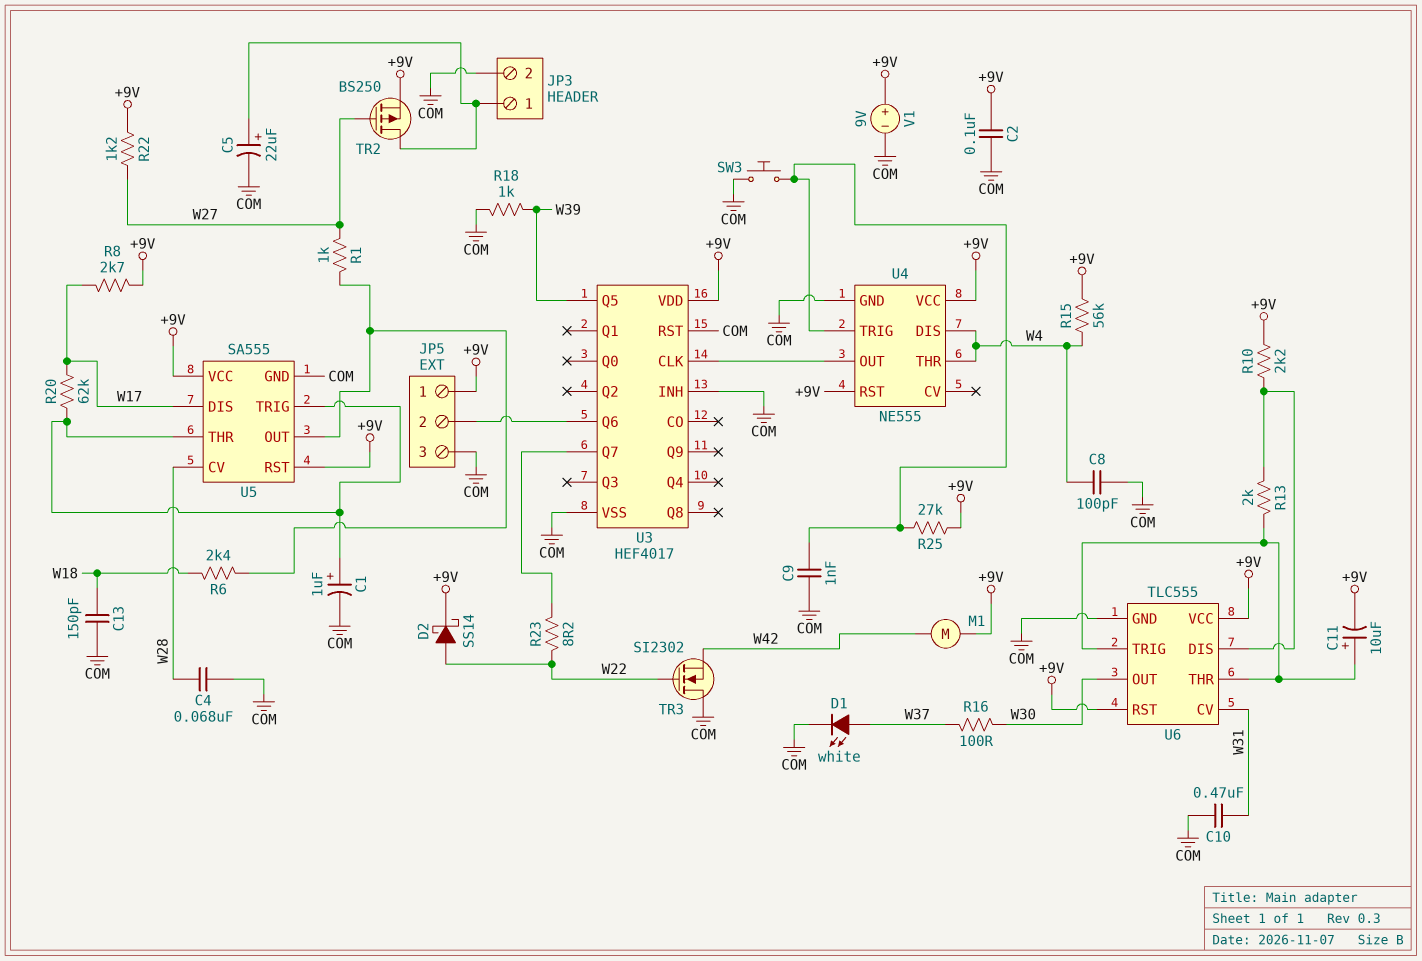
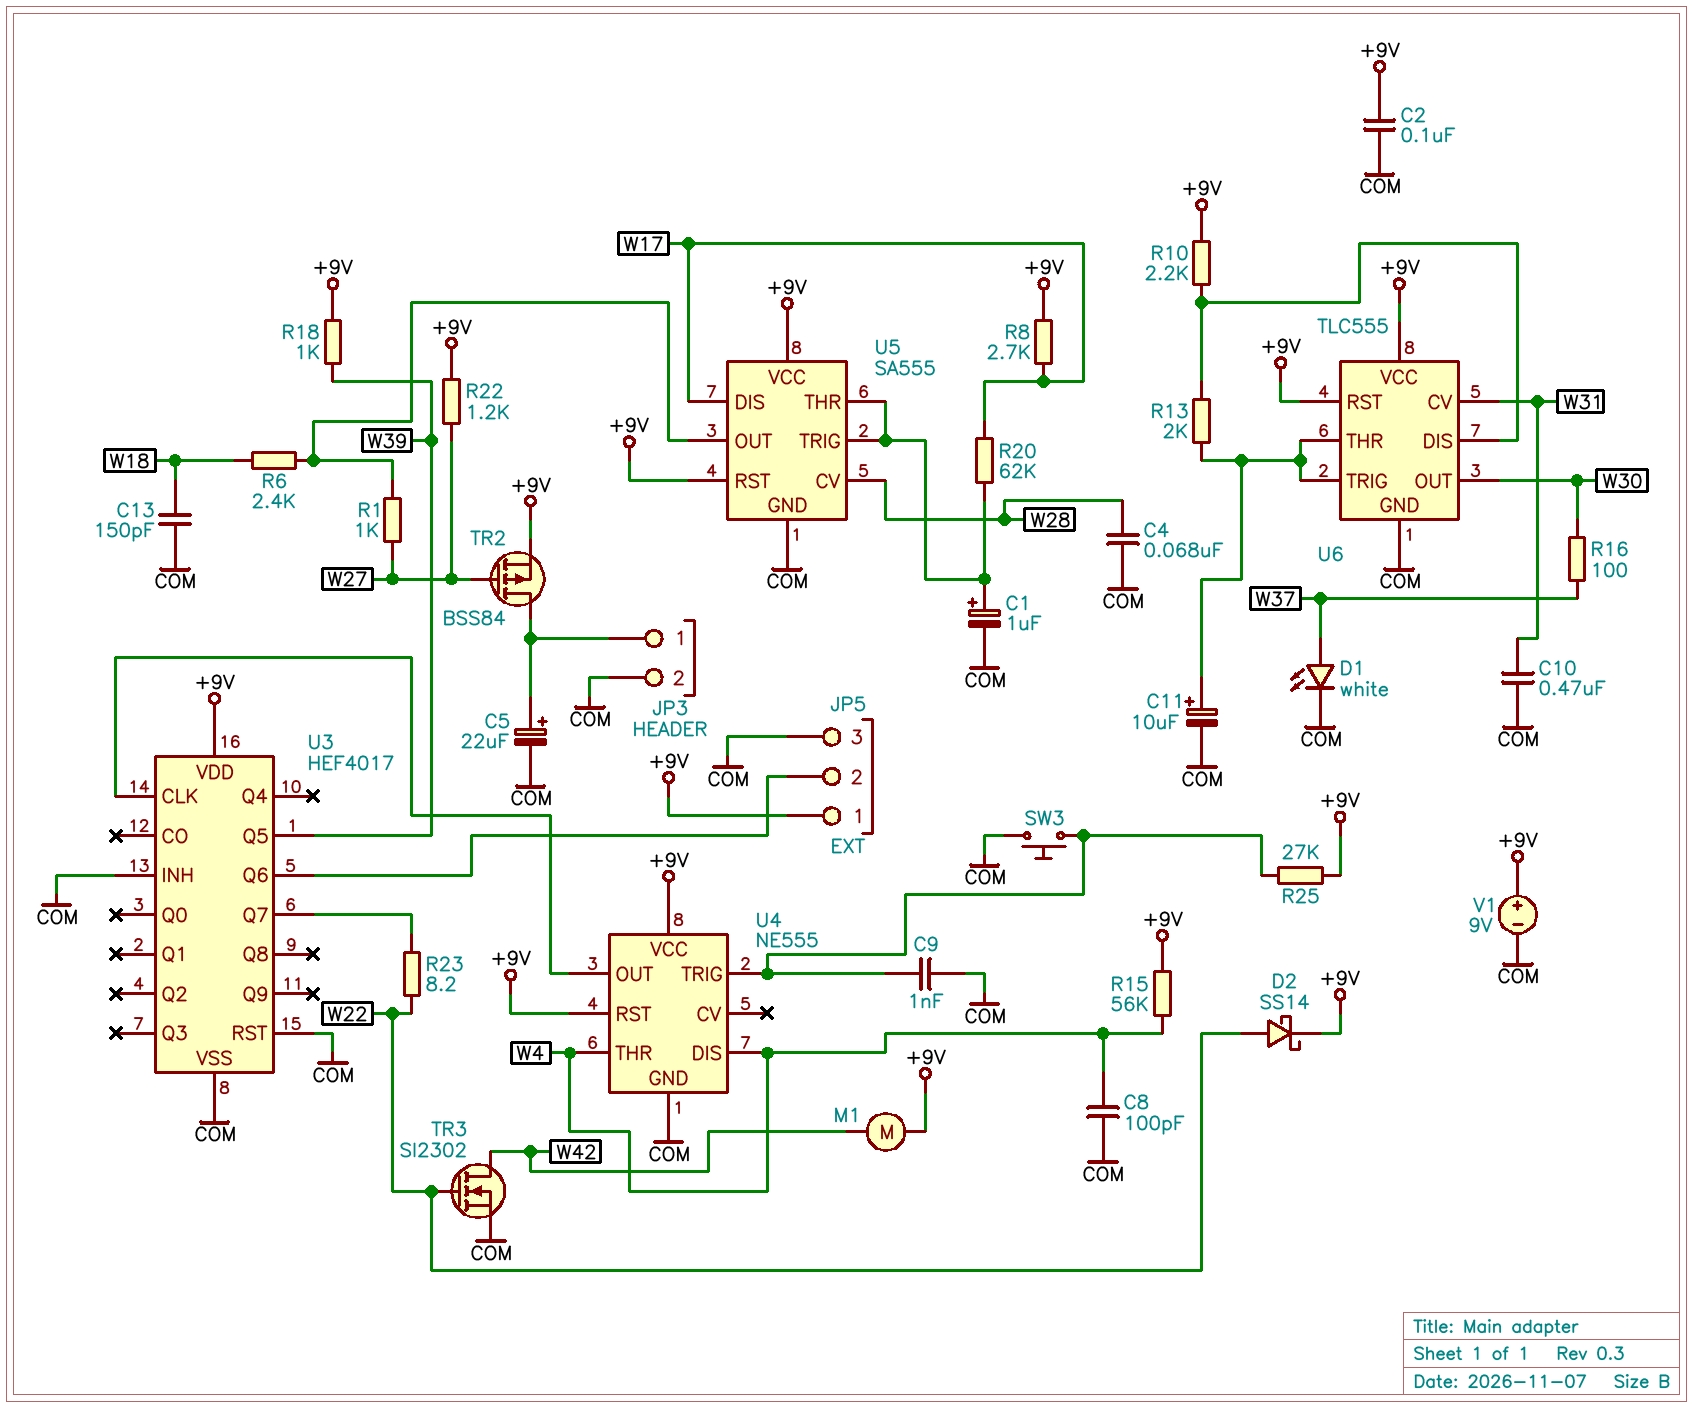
C11: 10uF (plus U6/THR, minus +9V) -> 10uF (plus U6/THR, minus COM)
R18: 1k (COM, W39) -> 1k (+9V, W39)
TR2: PMOS BS250 (G W27, D JP3/1, S +9V) -> PMOS BSS84 (G W27, D JP3/1, S +9V)
TR3: NMOS SI2302 (G W22, D COM, S W42) -> NMOS SI2302 (G W22, D W42, S COM)

